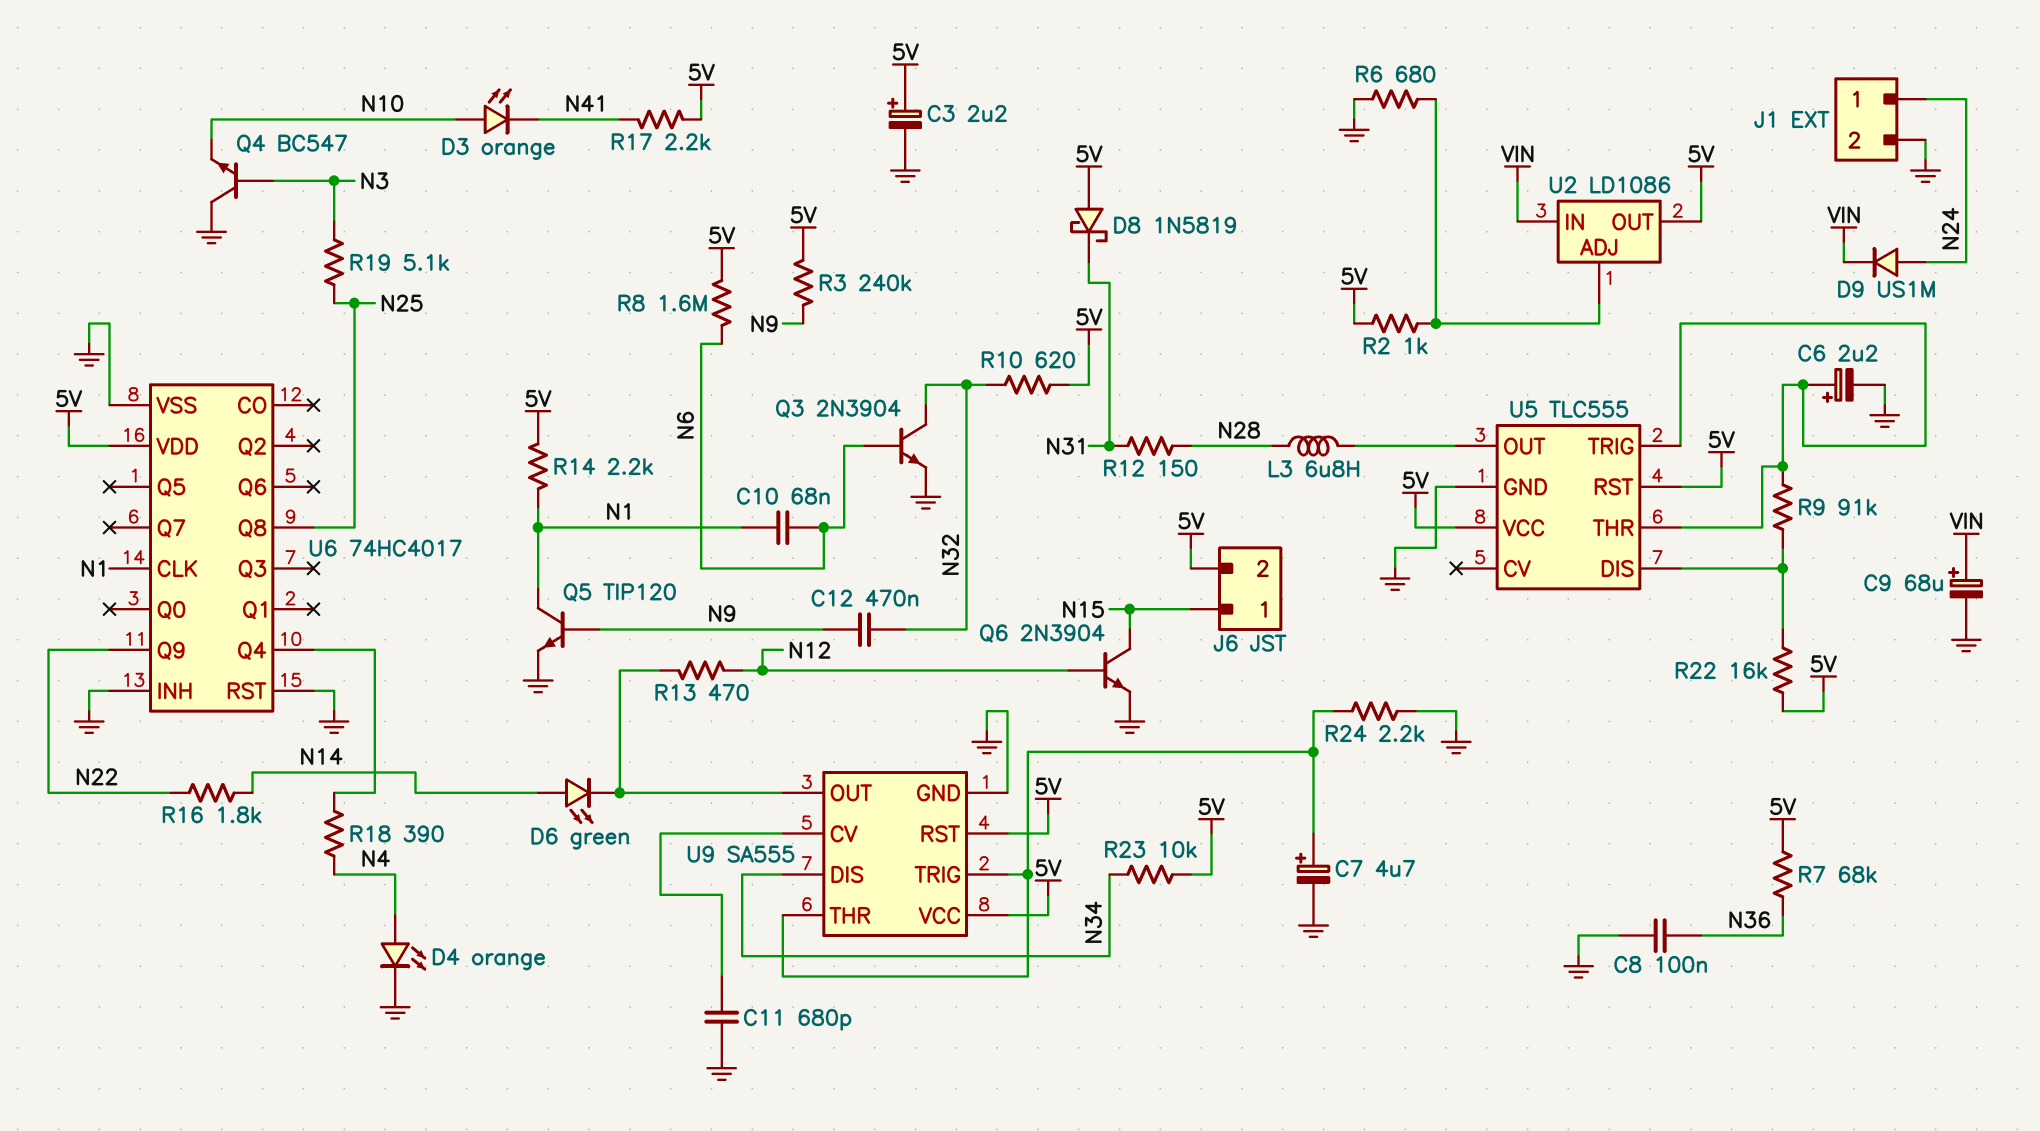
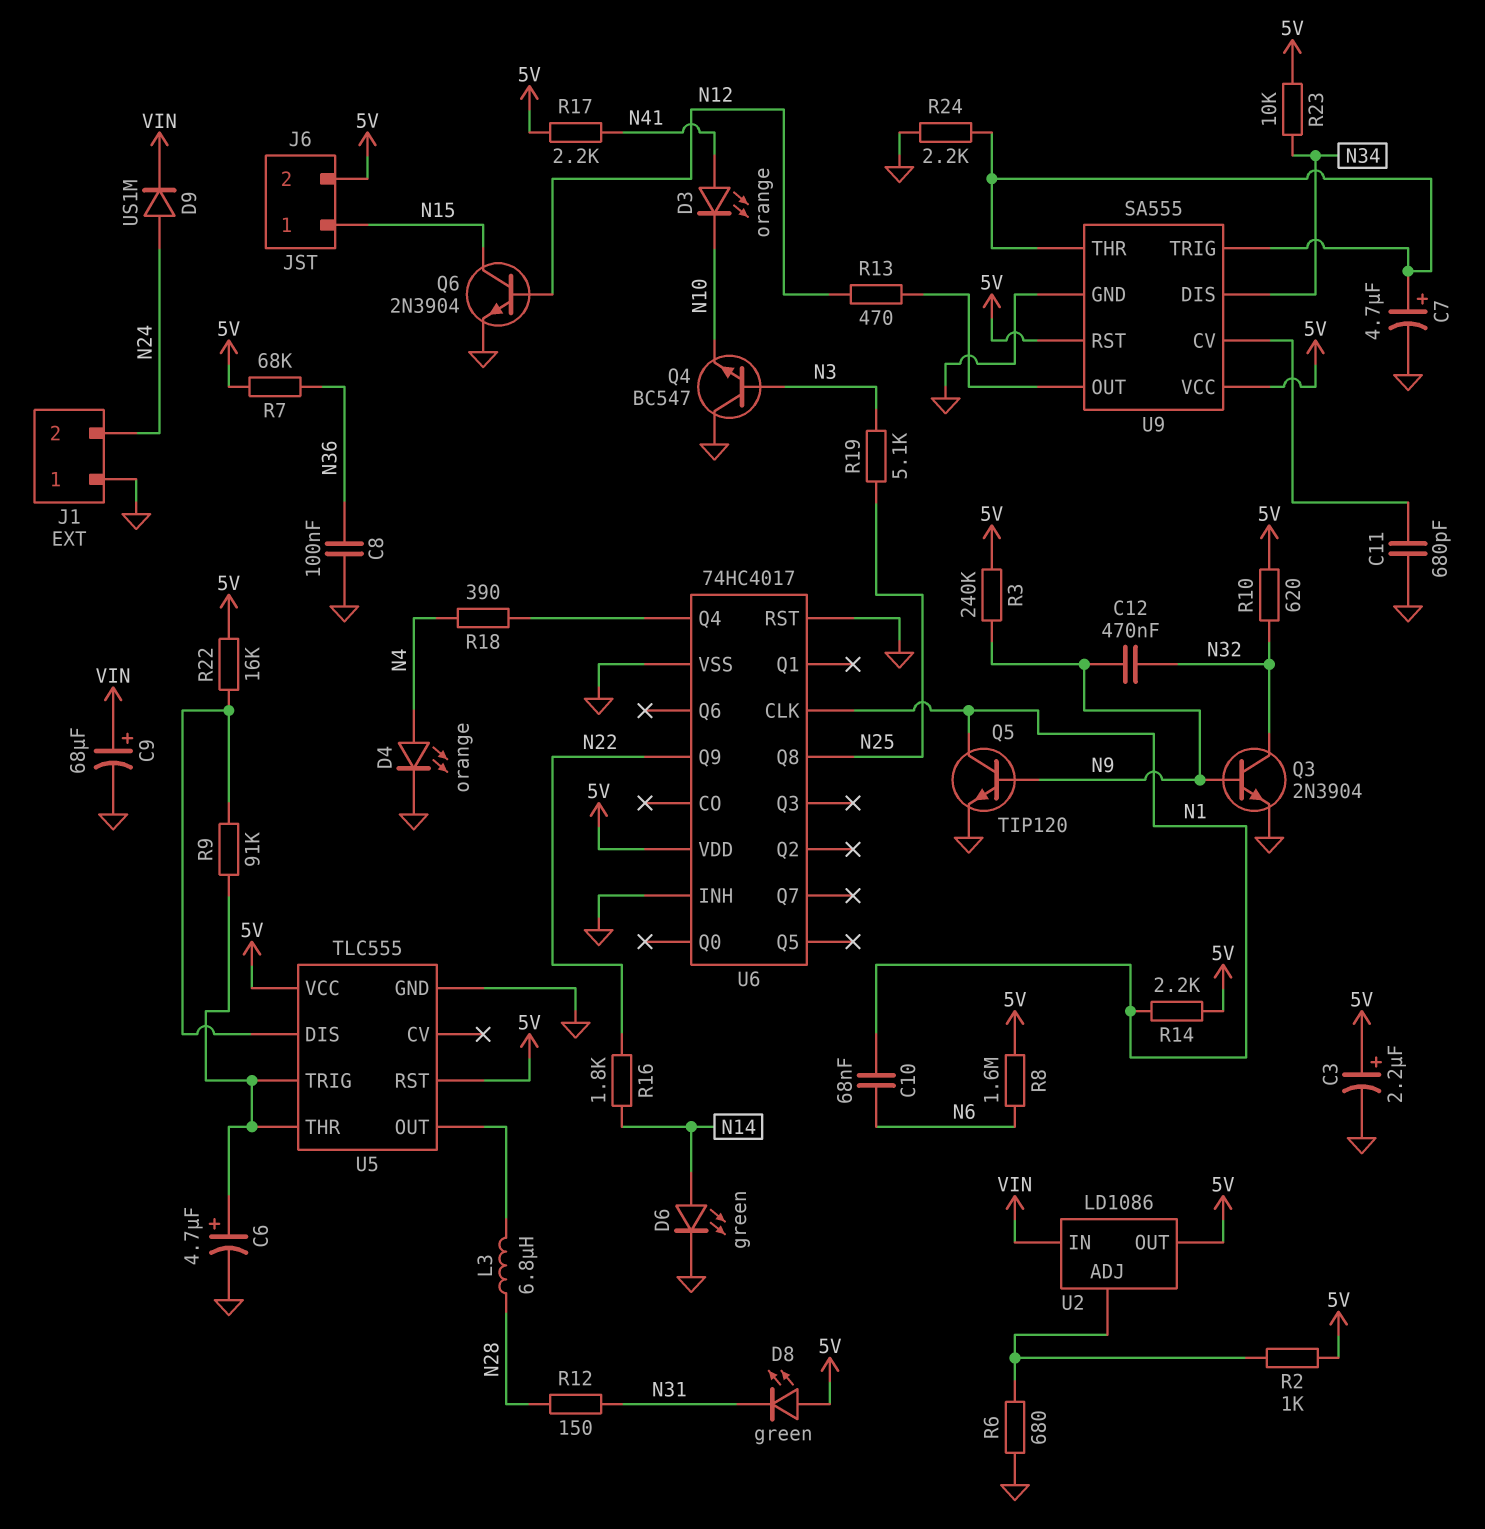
C6: 2.2uF (plus U5/THR, minus GND) -> 4.7uF (plus U5/THR, minus GND)
D3: LED orange (A N10, K N41) -> LED orange (A N41, K N10)
D6: LED green (A N14, K U9/OUT) -> LED green (A N14, K GND)
D8: schottky 1N5819 (A 5V, K N31) -> LED green (A 5V, K N31)
J1 pin 1: N24 -> GND
J1 pin 2: GND -> N24
Q3: NPN 2N3904 (B N6, C N32, E GND) -> NPN 2N3904 (B N9, C N32, E GND)

